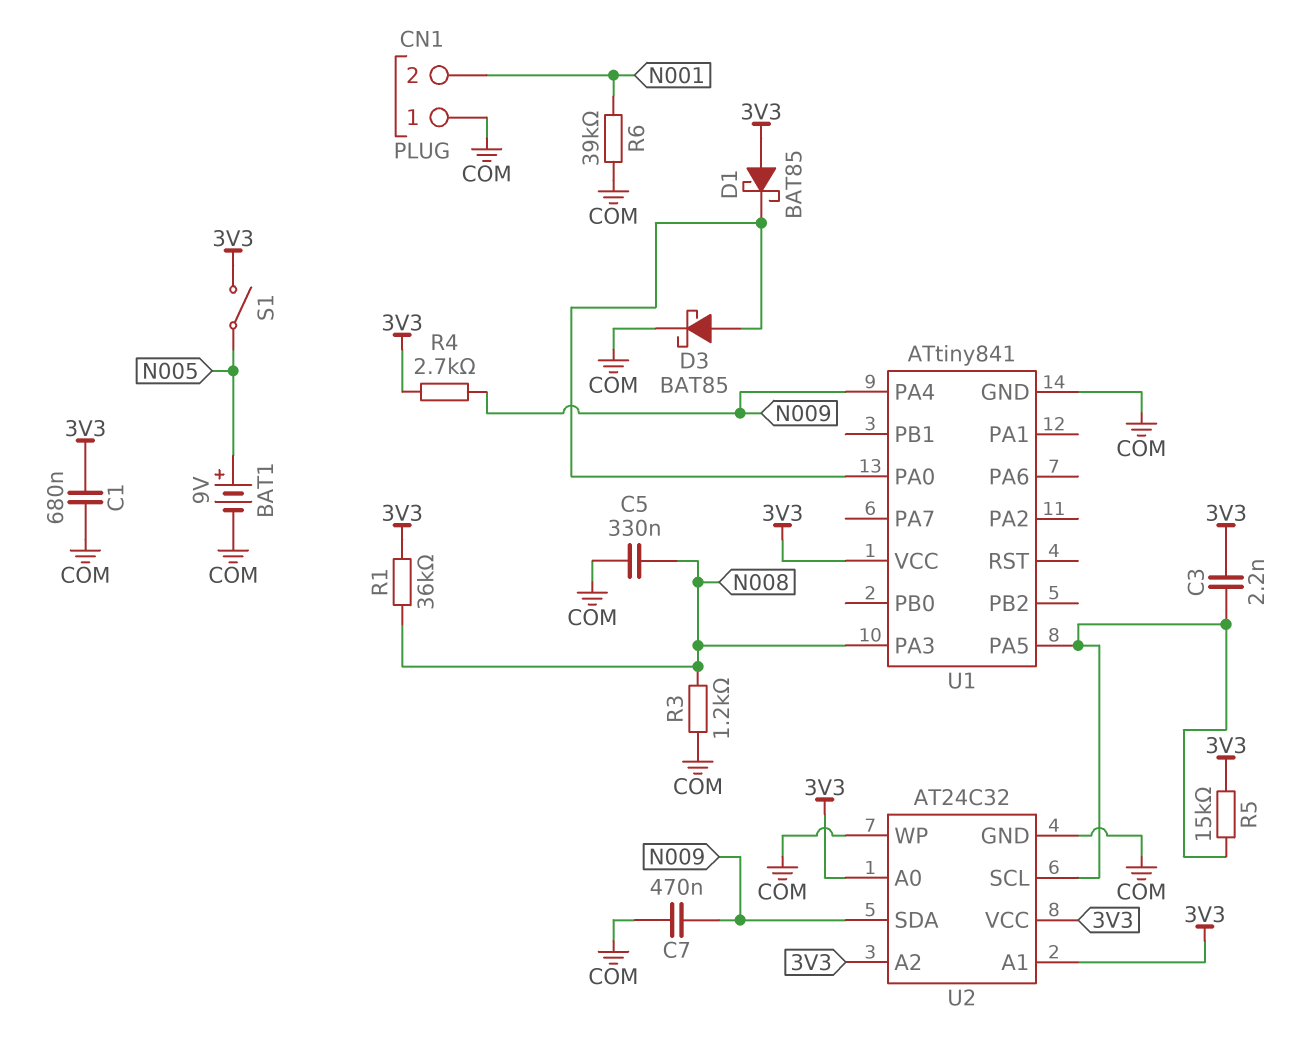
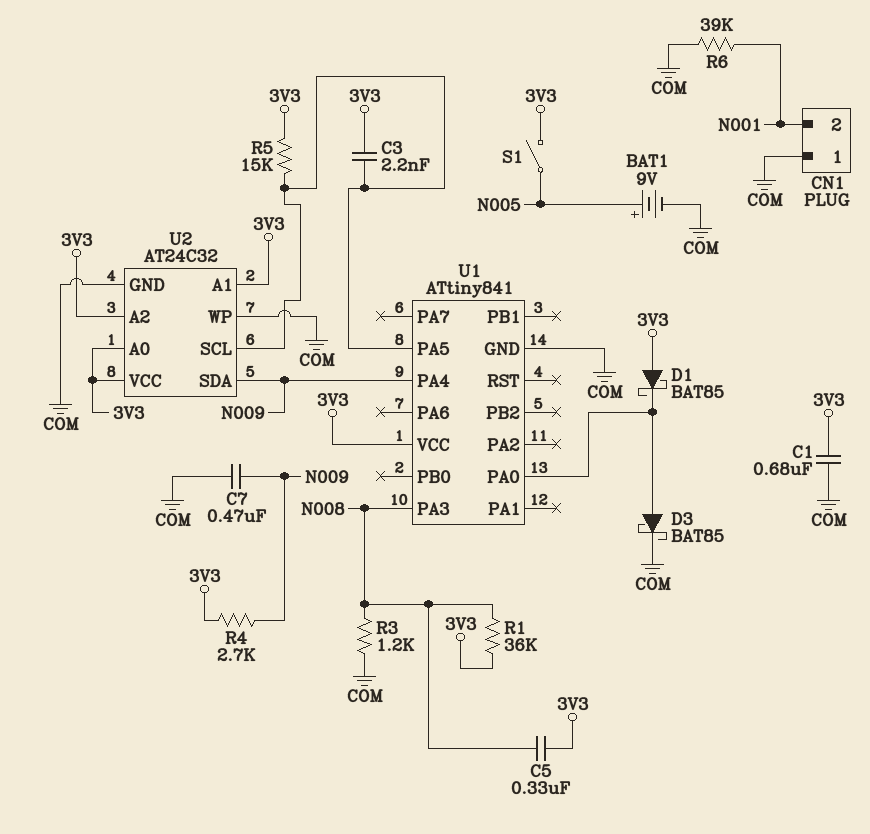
C5: 330nF (COM, N008) -> 330nF (3V3, N008)

